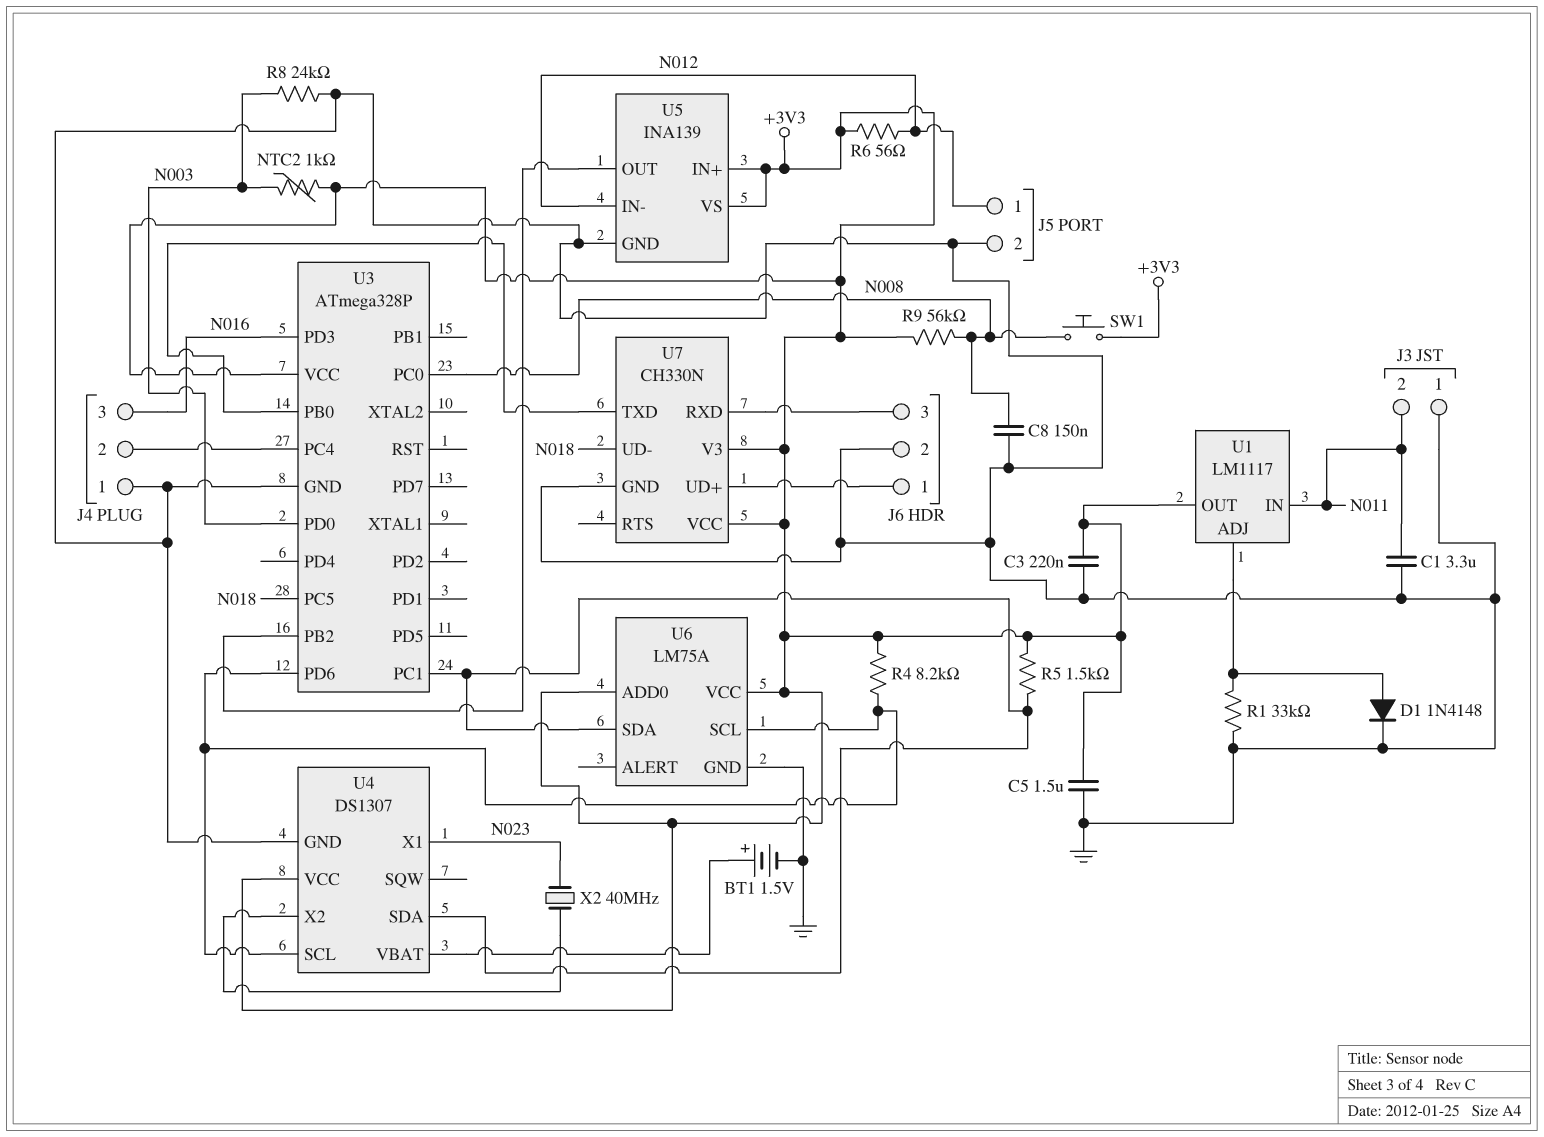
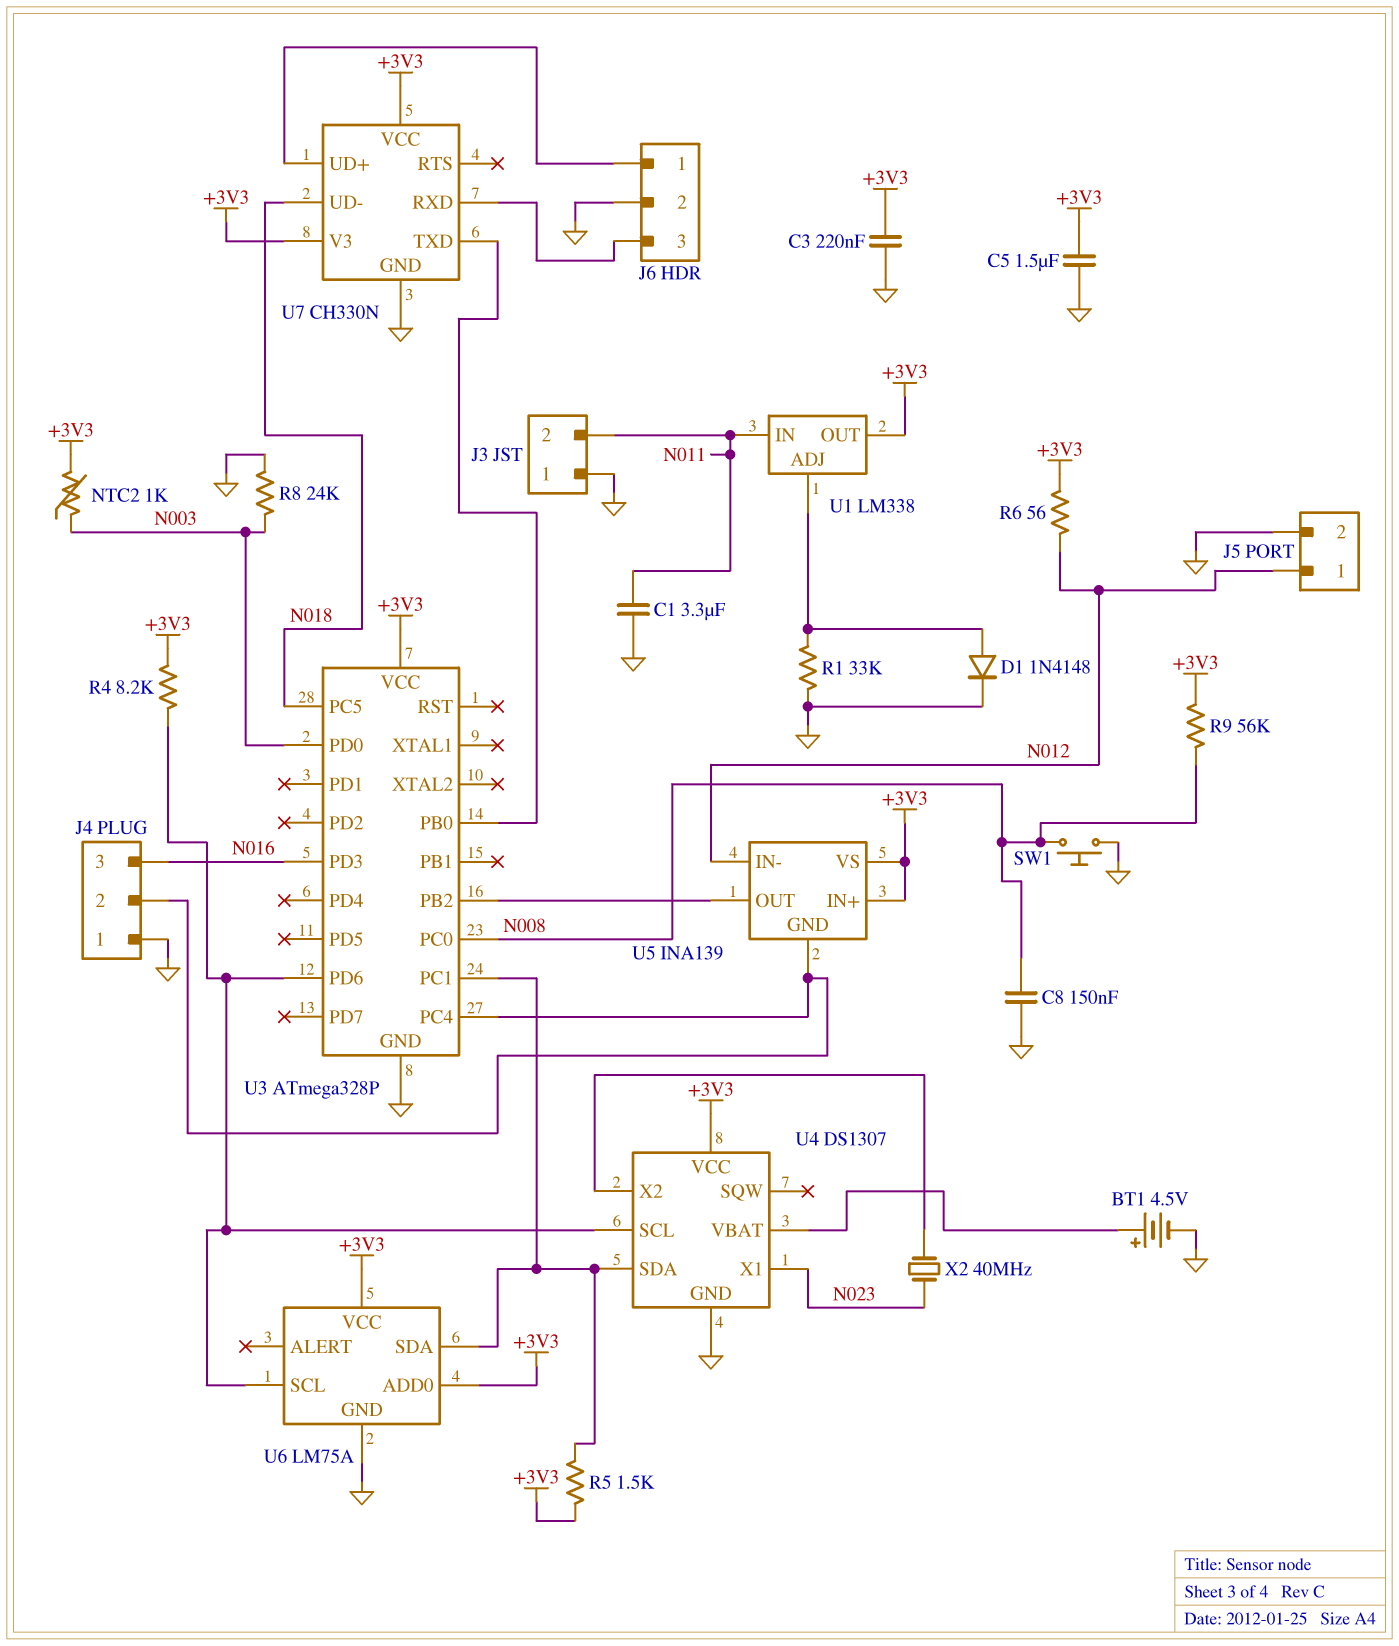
BT1: 1.5V (plus U4/VBAT, minus GND) -> 4.5V (plus U4/VBAT, minus GND)
SW1: button (+3V3, N008) -> button (GND, N008)
U1: LM1117 -> LM338
U5 pin GND: GND -> J4/2

